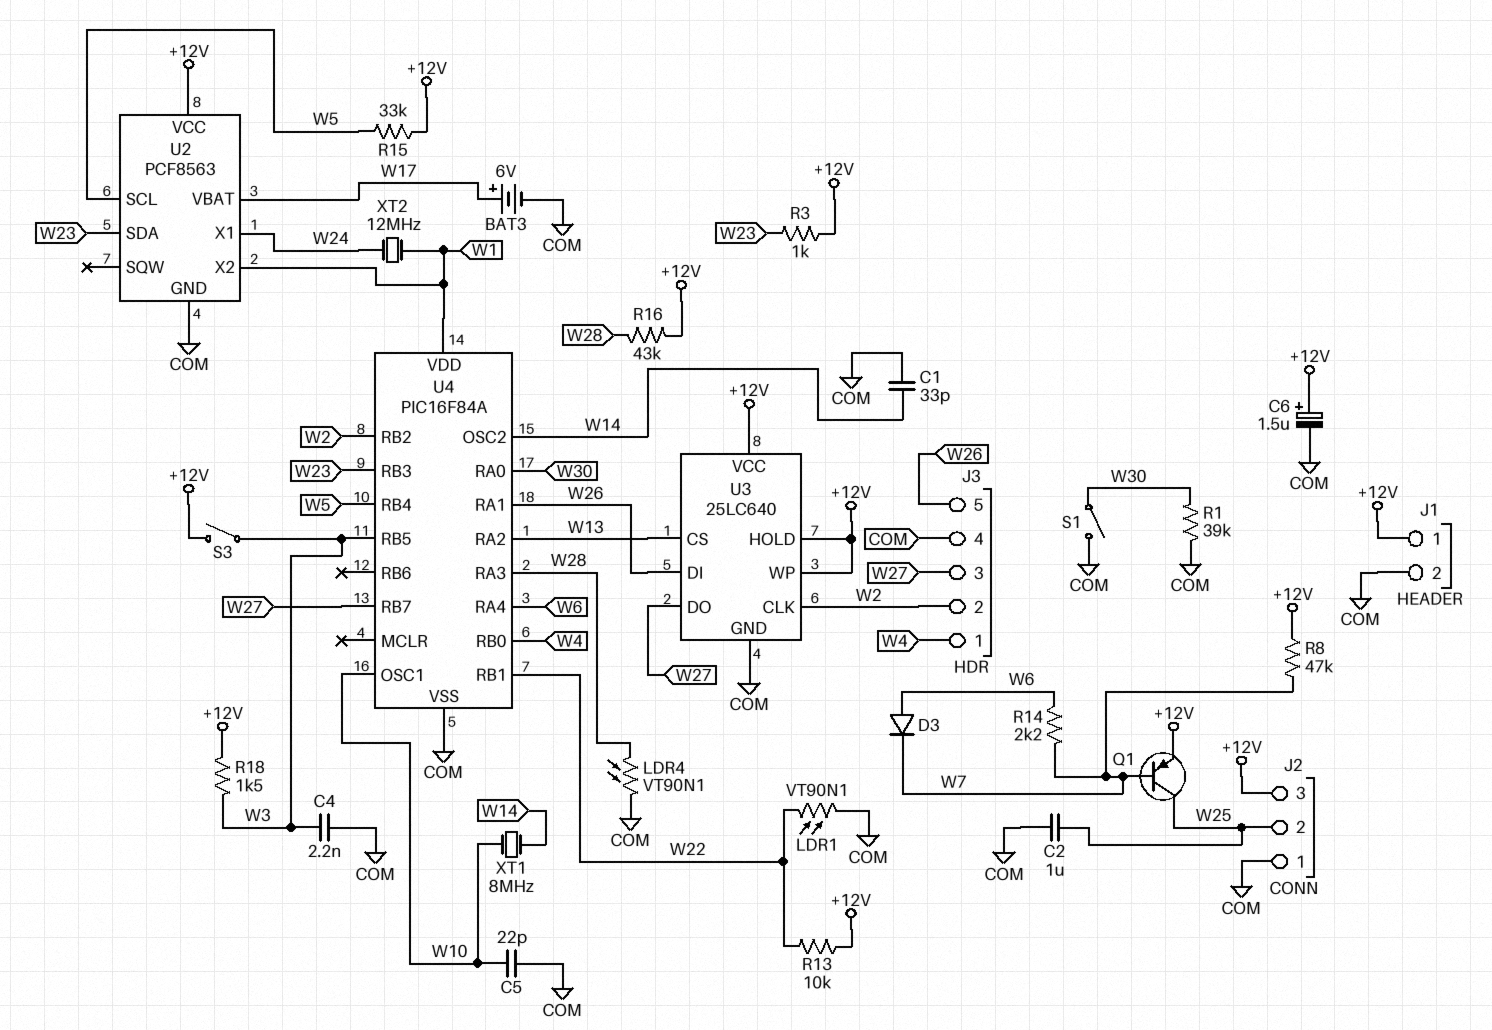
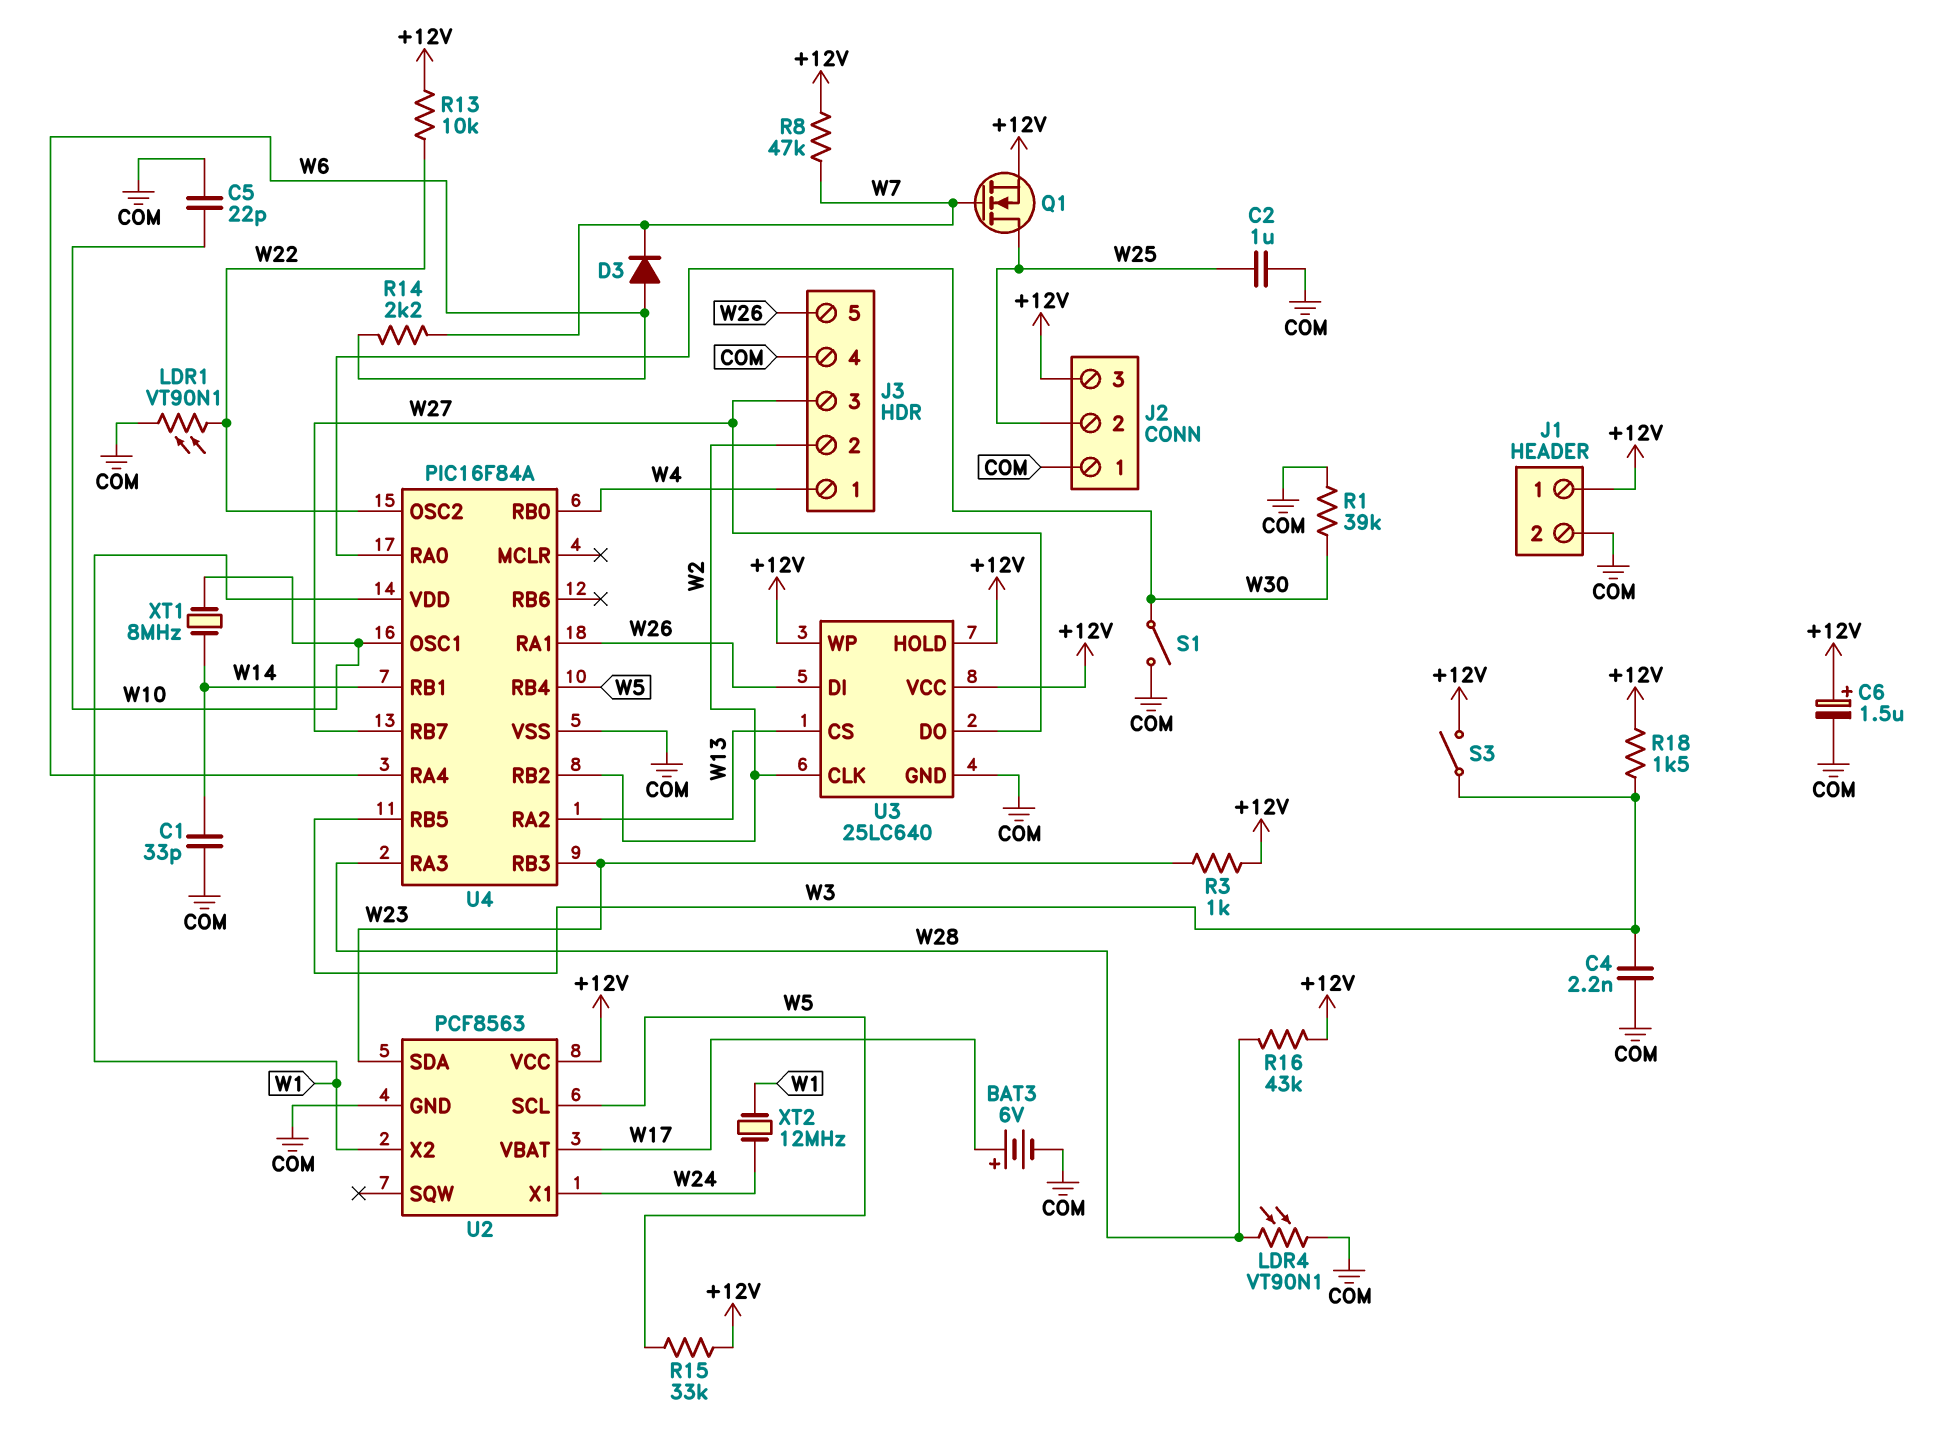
Q1: PNP (B W7, C W25, E +12V) -> NMOS (G W7, D W25, S +12V)
U4 pin OSC2: W14 -> W22
U4 pin RB1: W22 -> W14

